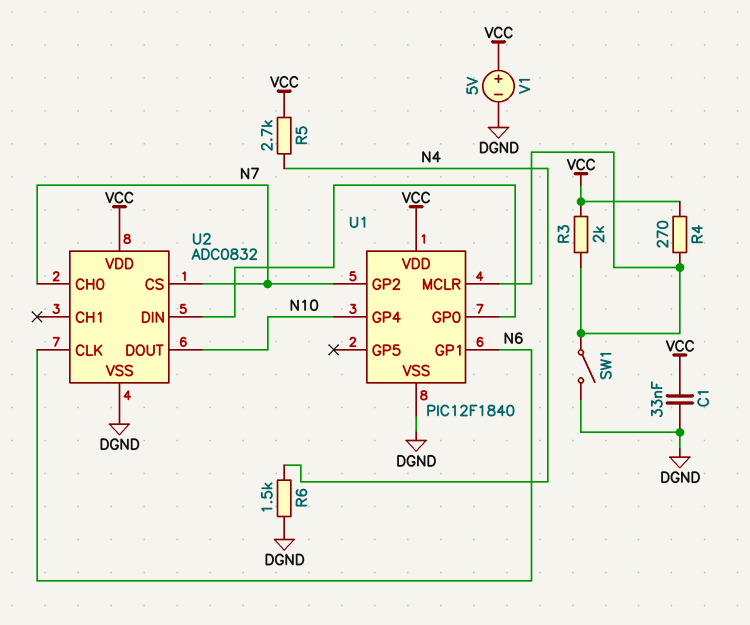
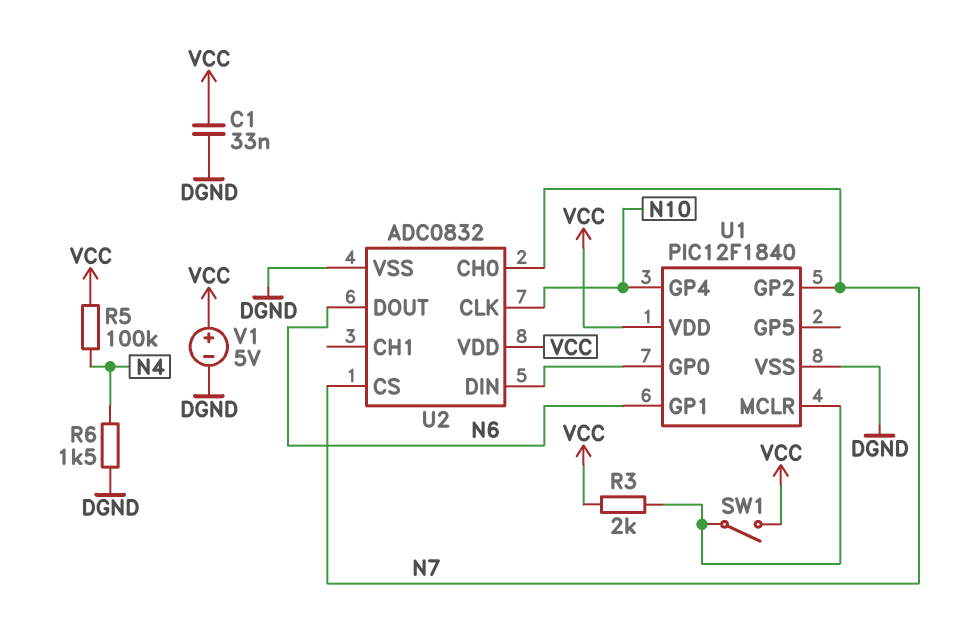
R4: 270 (U1/MCLR, VCC) -> none
R5: 2.7k (N4, VCC) -> 100k (N4, VCC)
SW1: switch (DGND, U1/MCLR) -> switch (U1/MCLR, VCC)
U2 pin CLK: N6 -> N10
U2 pin DOUT: N10 -> N6

